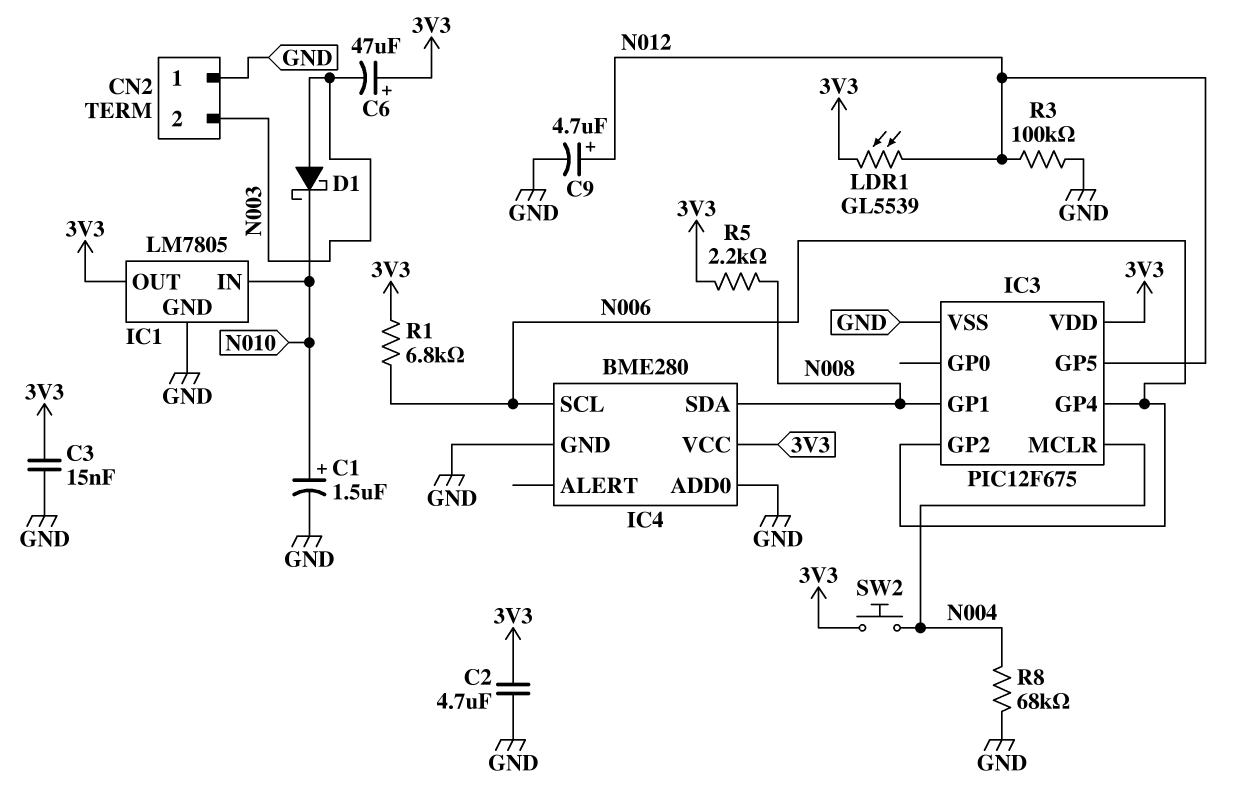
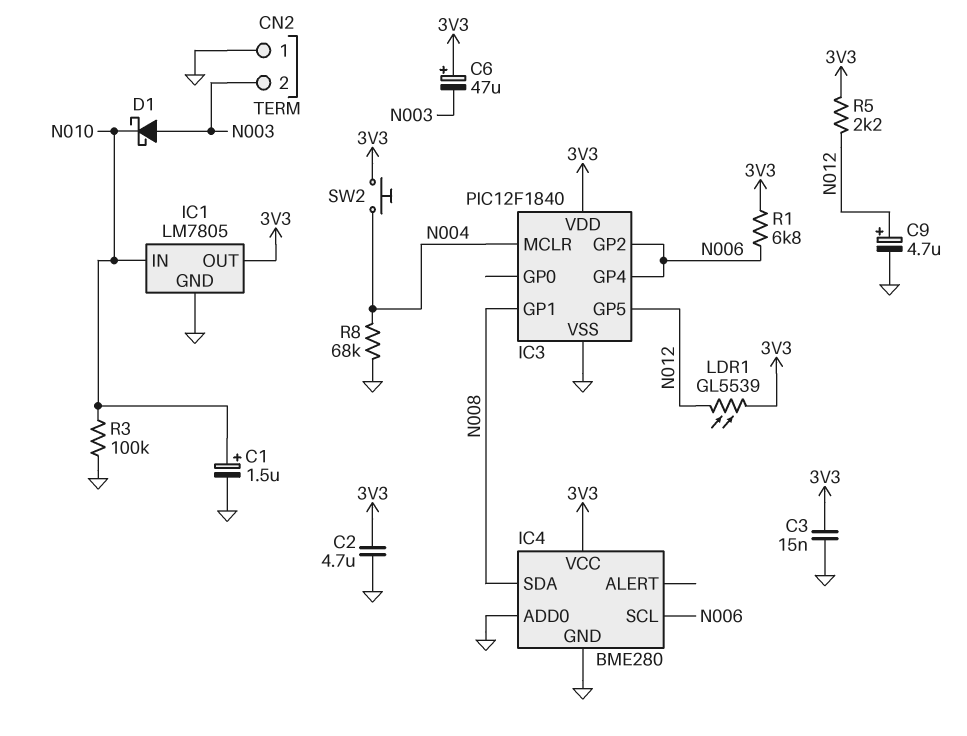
IC3: PIC12F675 -> PIC12F1840
R3: 100k (GND, N012) -> 100k (GND, N010)
R5: 2.2k (3V3, N008) -> 2.2k (3V3, N012)

